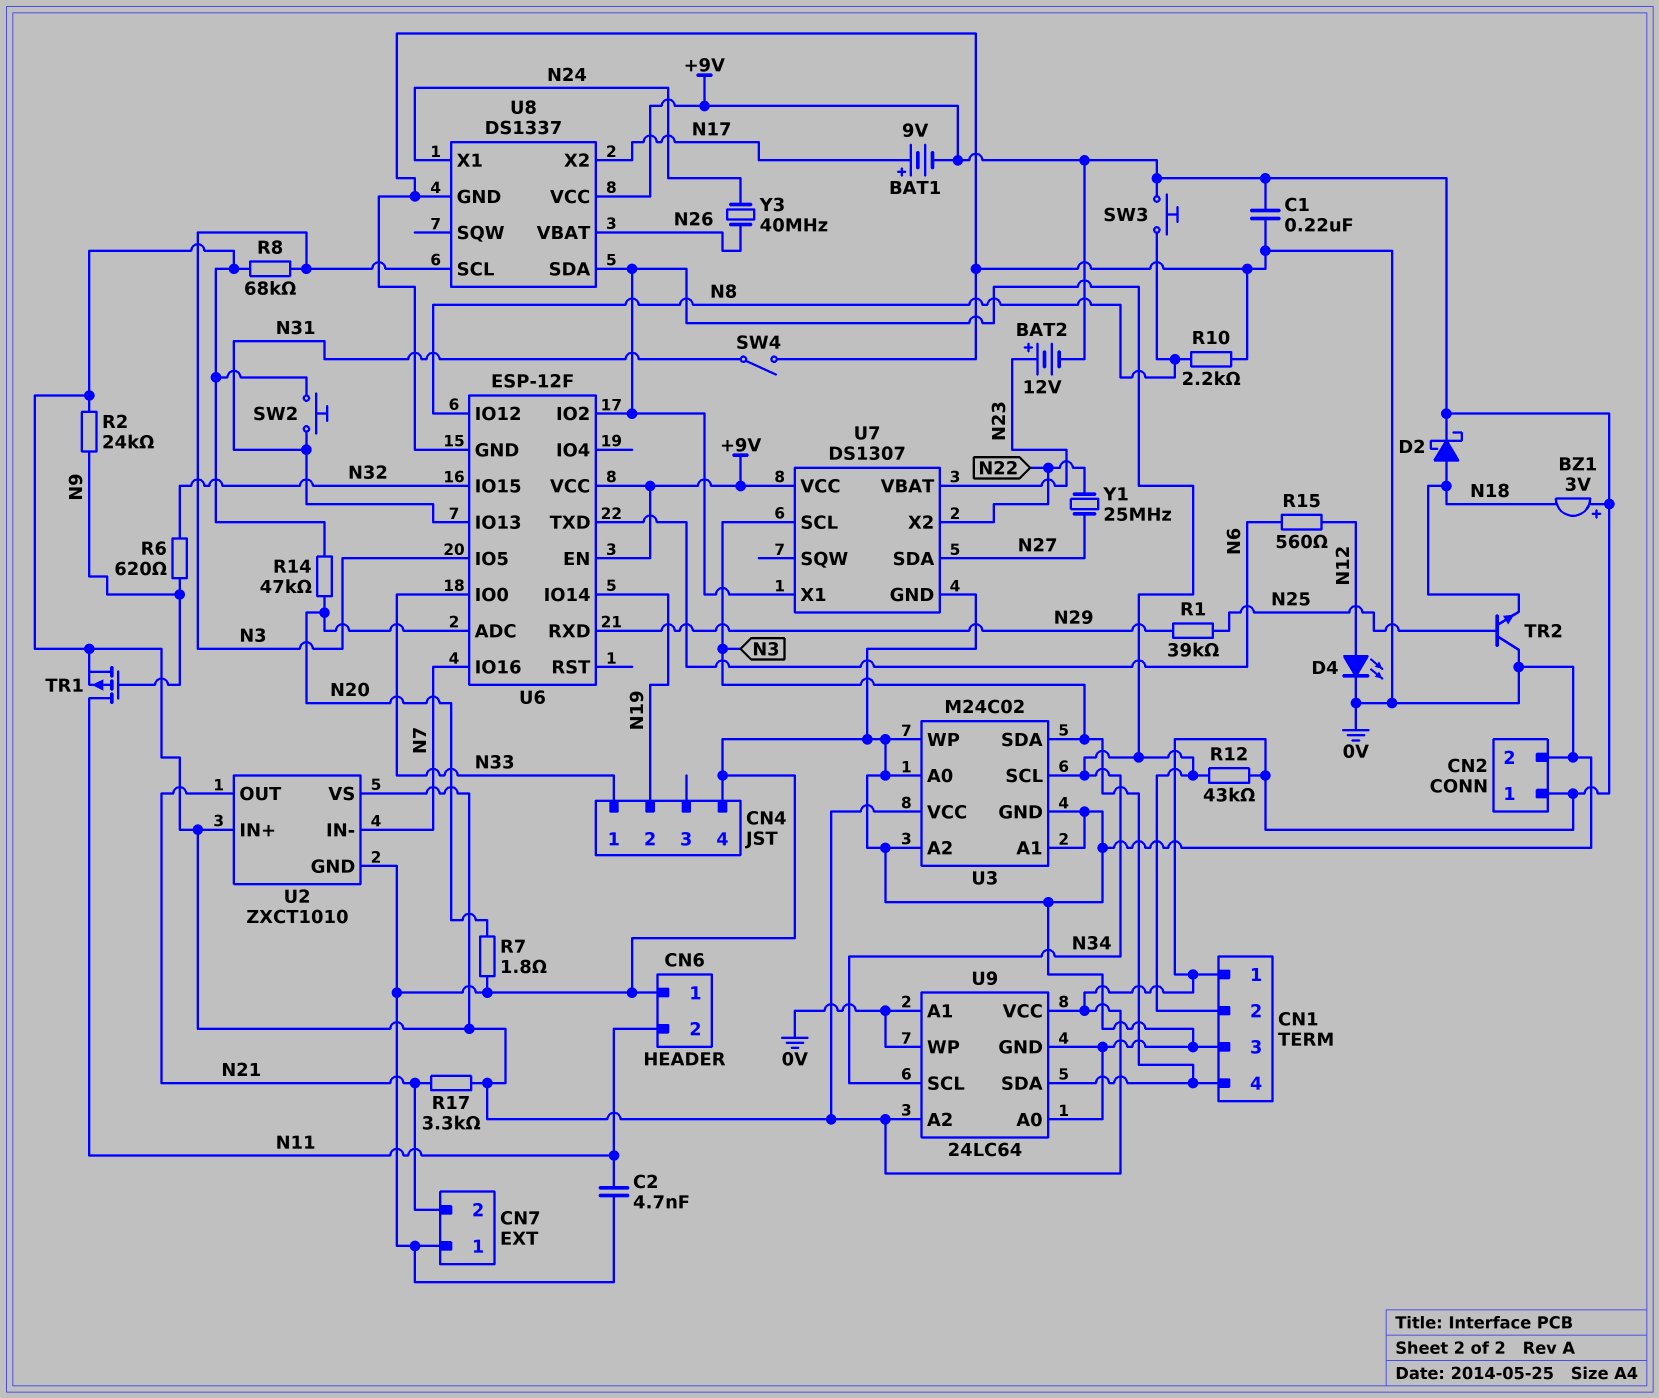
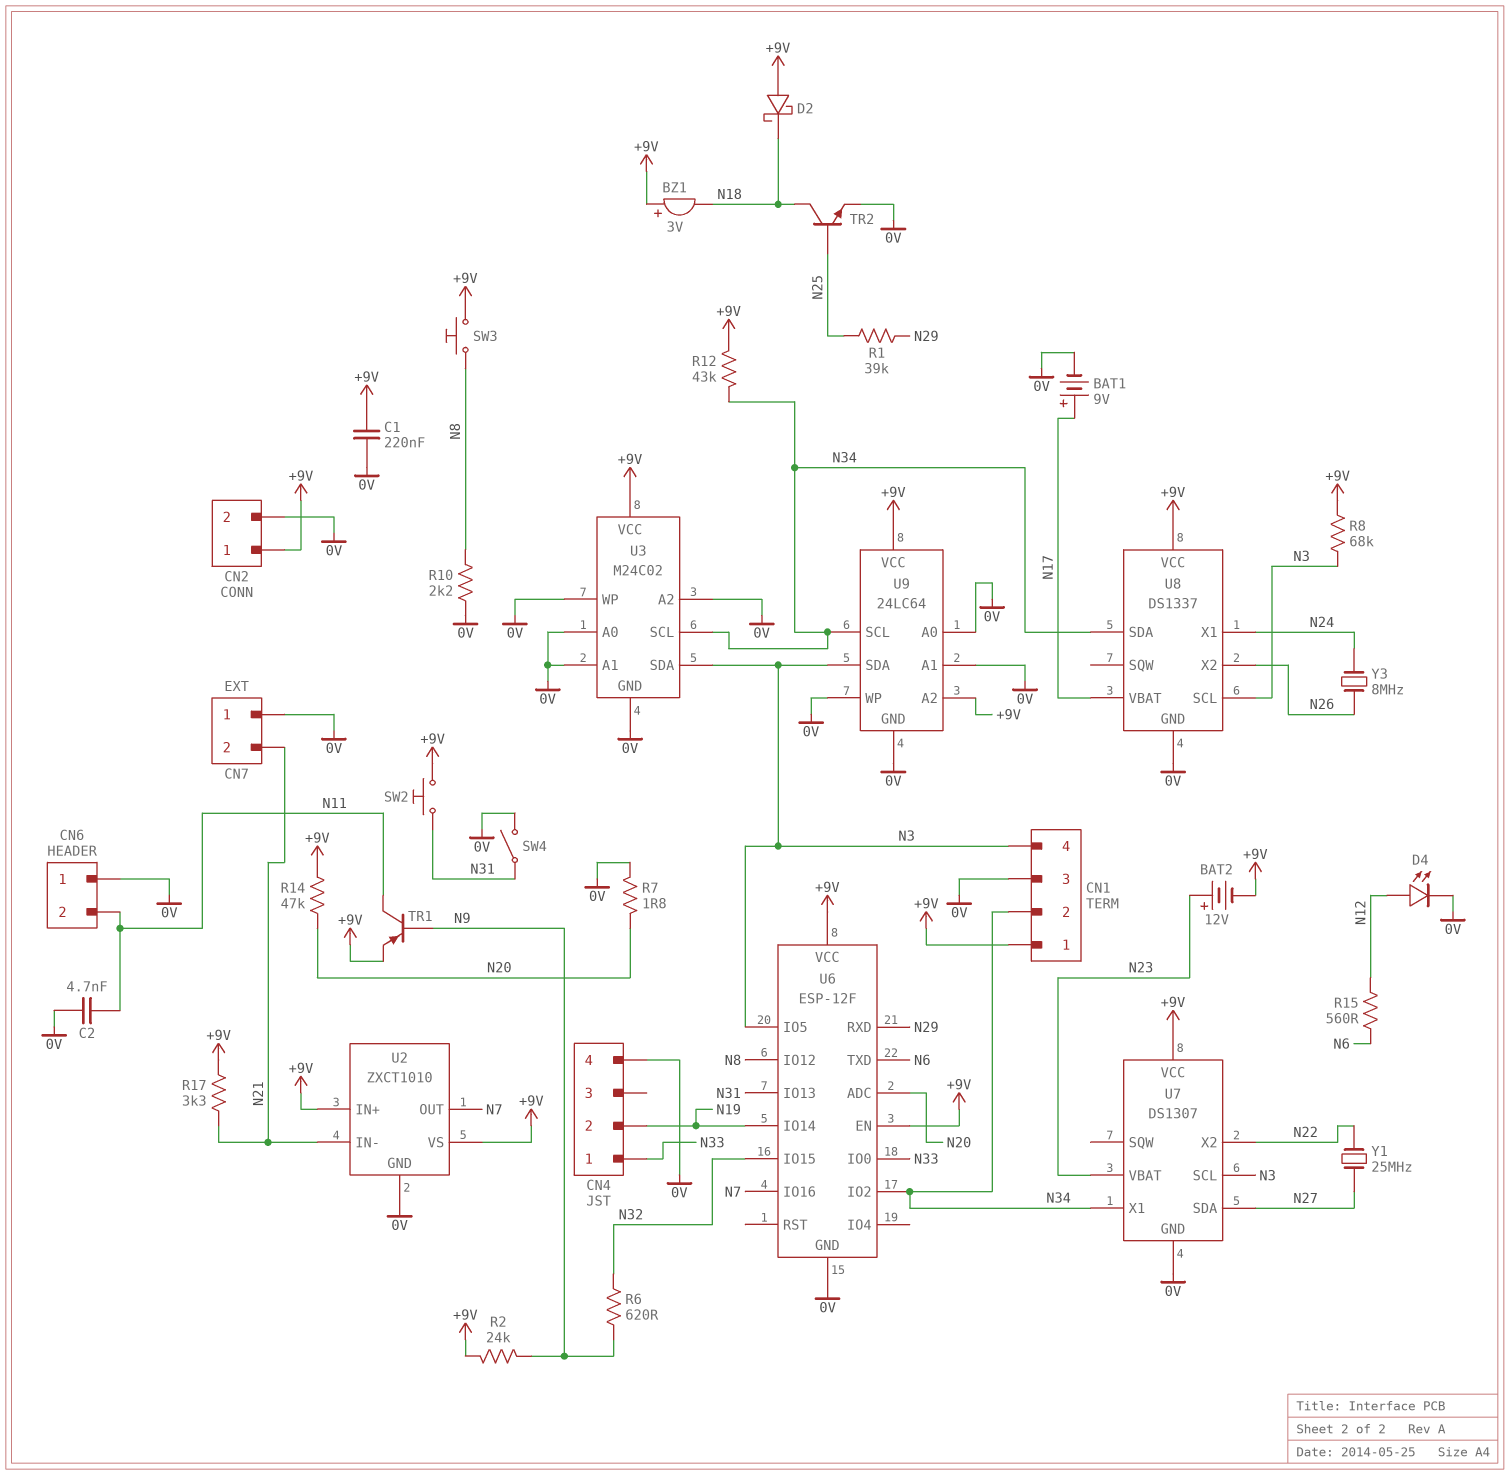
BAT1: 9V (plus N17, minus +9V) -> 9V (plus N17, minus 0V)
D2: schottky (A N18, K +9V) -> schottky (A +9V, K N18)
TR1: PMOS (G N9, D N11, S +9V) -> PNP (B N9, C N11, E +9V)
TR2: NPN (B N25, C 0V, E N18) -> NPN (B N25, C N18, E 0V)
U2 pin IN-: N7 -> N21
U2 pin OUT: N21 -> N7
U8 pin VBAT: N26 -> N17
U8 pin X2: N17 -> N26
Y3: 40MHz (N24, N26) -> 8MHz (N24, N26)

